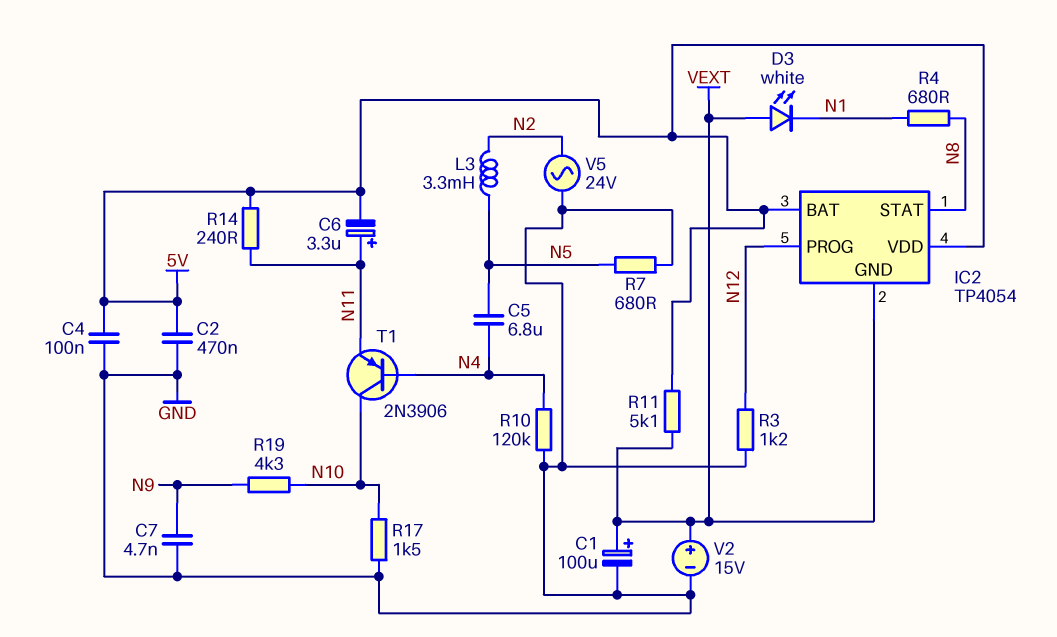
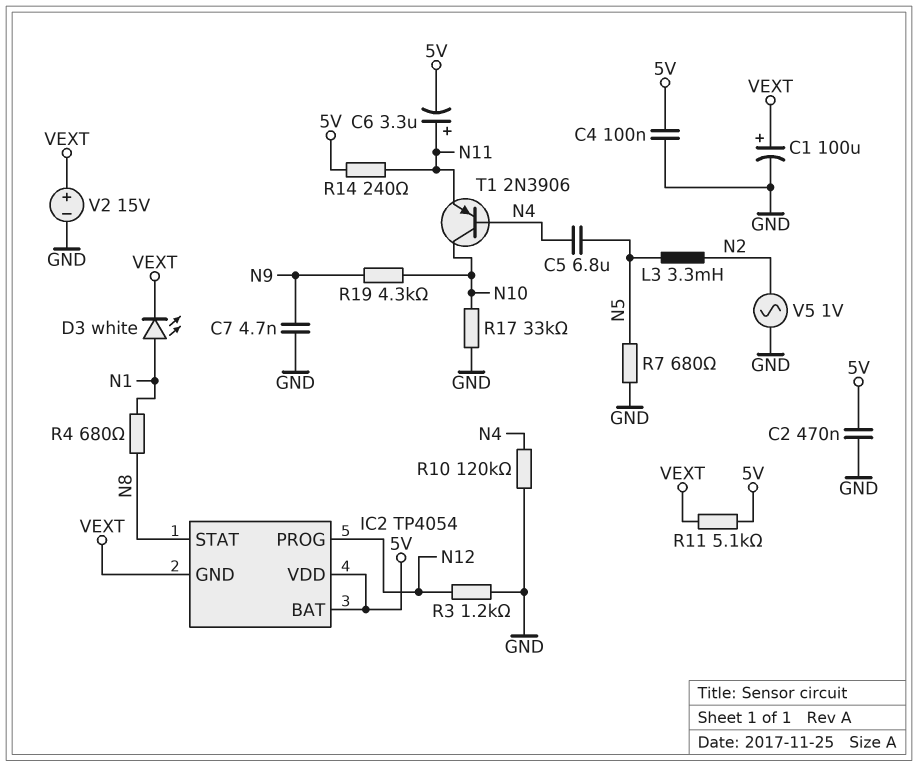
D3: LED white (A VEXT, K N1) -> LED white (A N1, K VEXT)
R17: 1.5k (GND, N10) -> 33k (GND, N10)
V5: AC 24V (GND, N2) -> AC 1V (GND, N2)

